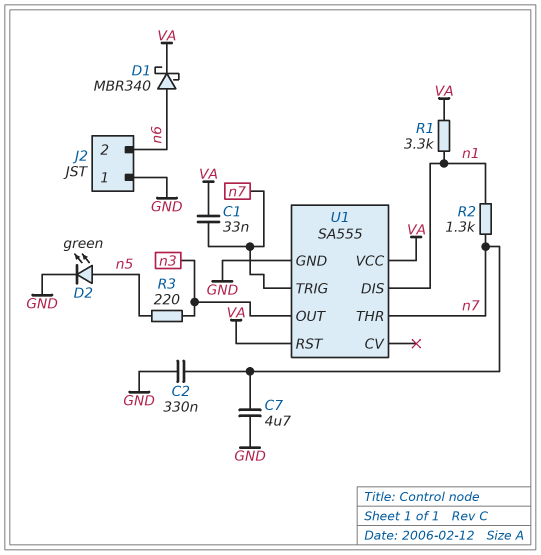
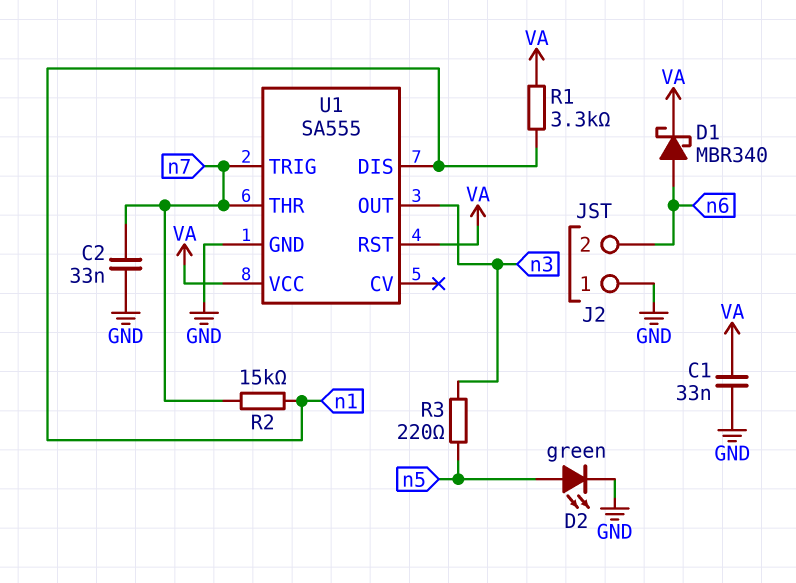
C1: 33nF (VA, n7) -> 33nF (GND, VA)
C2: 330nF (GND, n7) -> 33nF (GND, n7)
C7: 4.7uF (GND, n7) -> none
R2: 1.3k (n1, n7) -> 15k (n1, n7)

